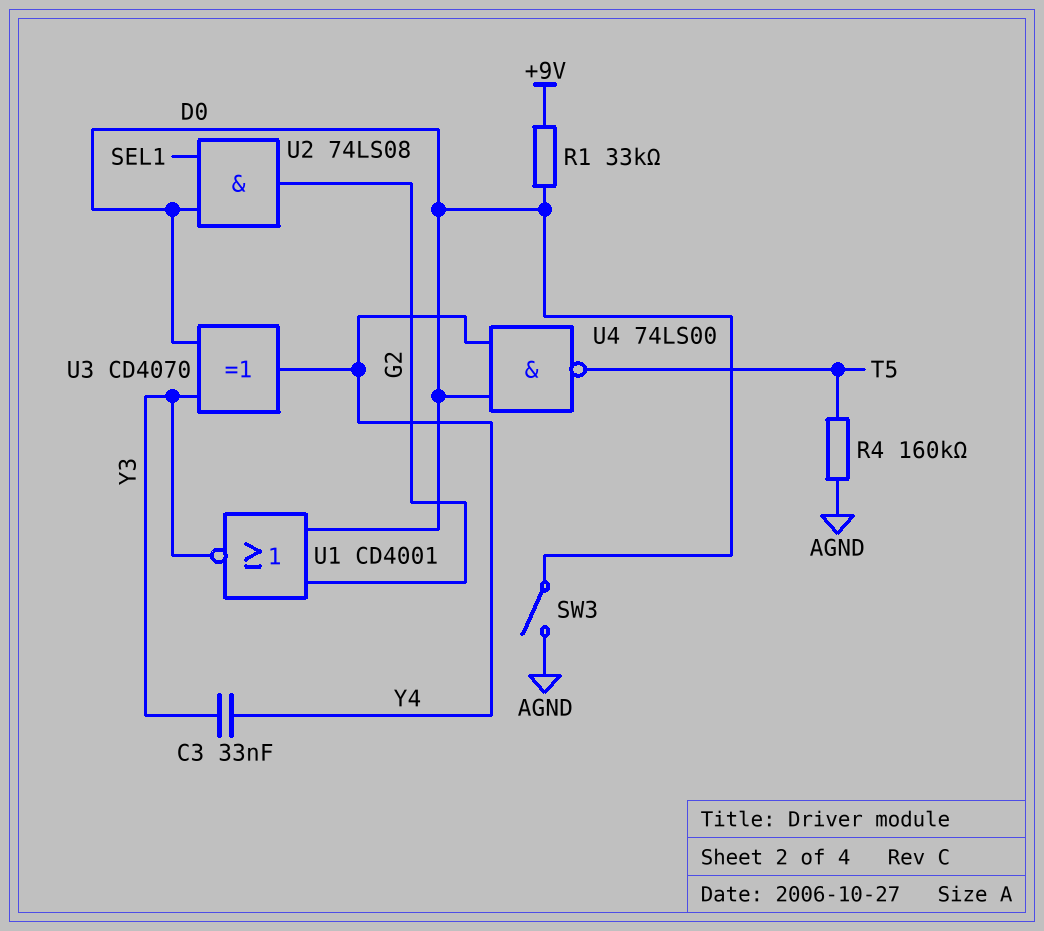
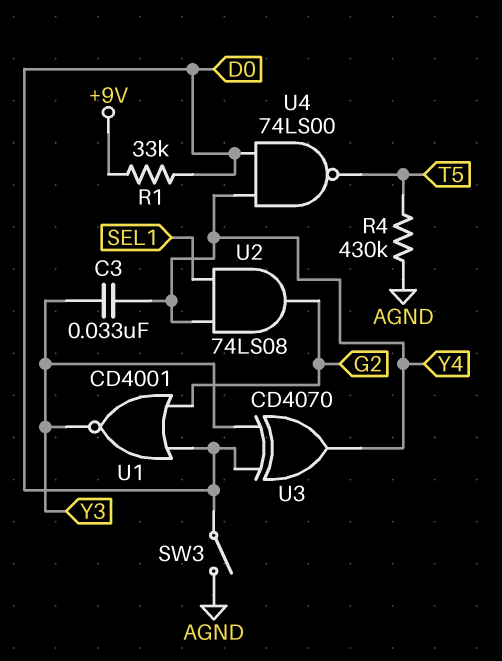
R4: 160k (AGND, T5) -> 430k (AGND, T5)
U2: AND 74LS08 (in D0, in SEL1, out G2) -> AND 74LS08 (in SEL1, in Y4, out G2)

